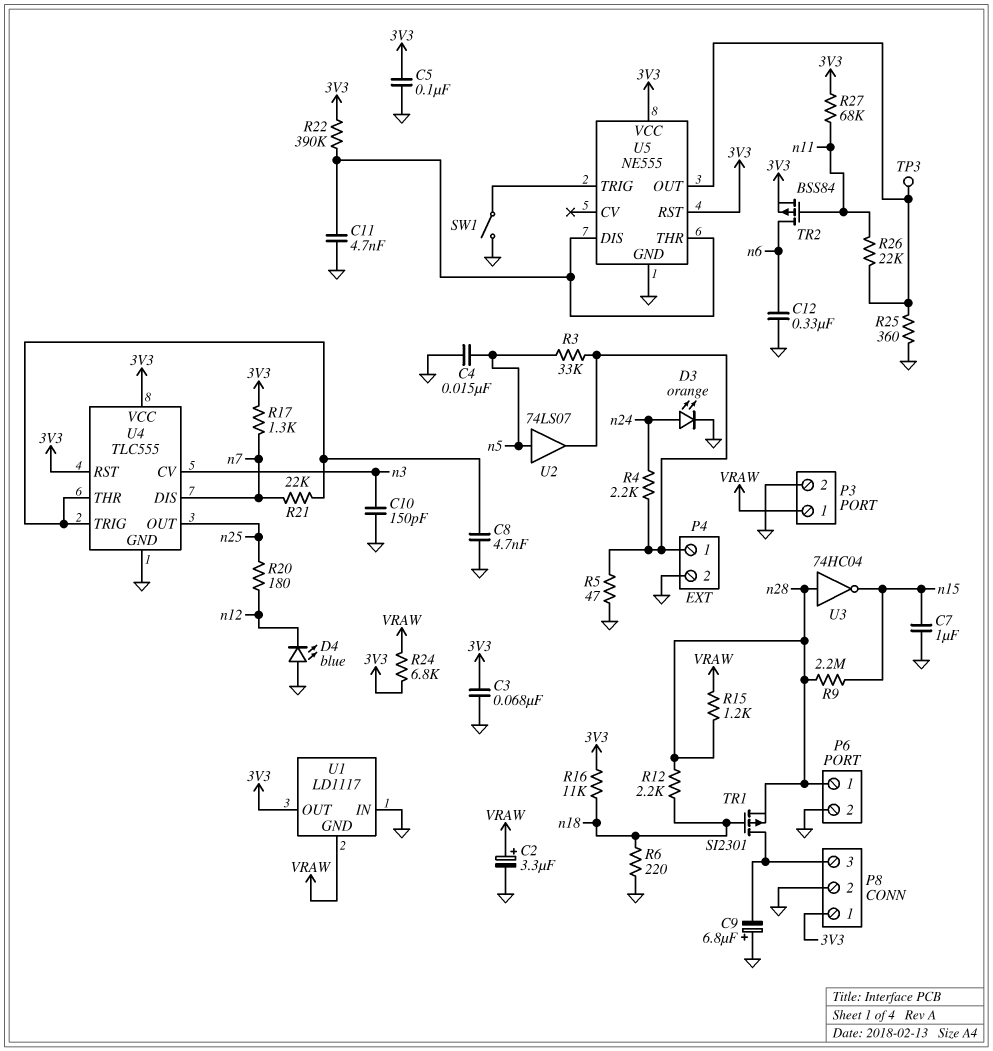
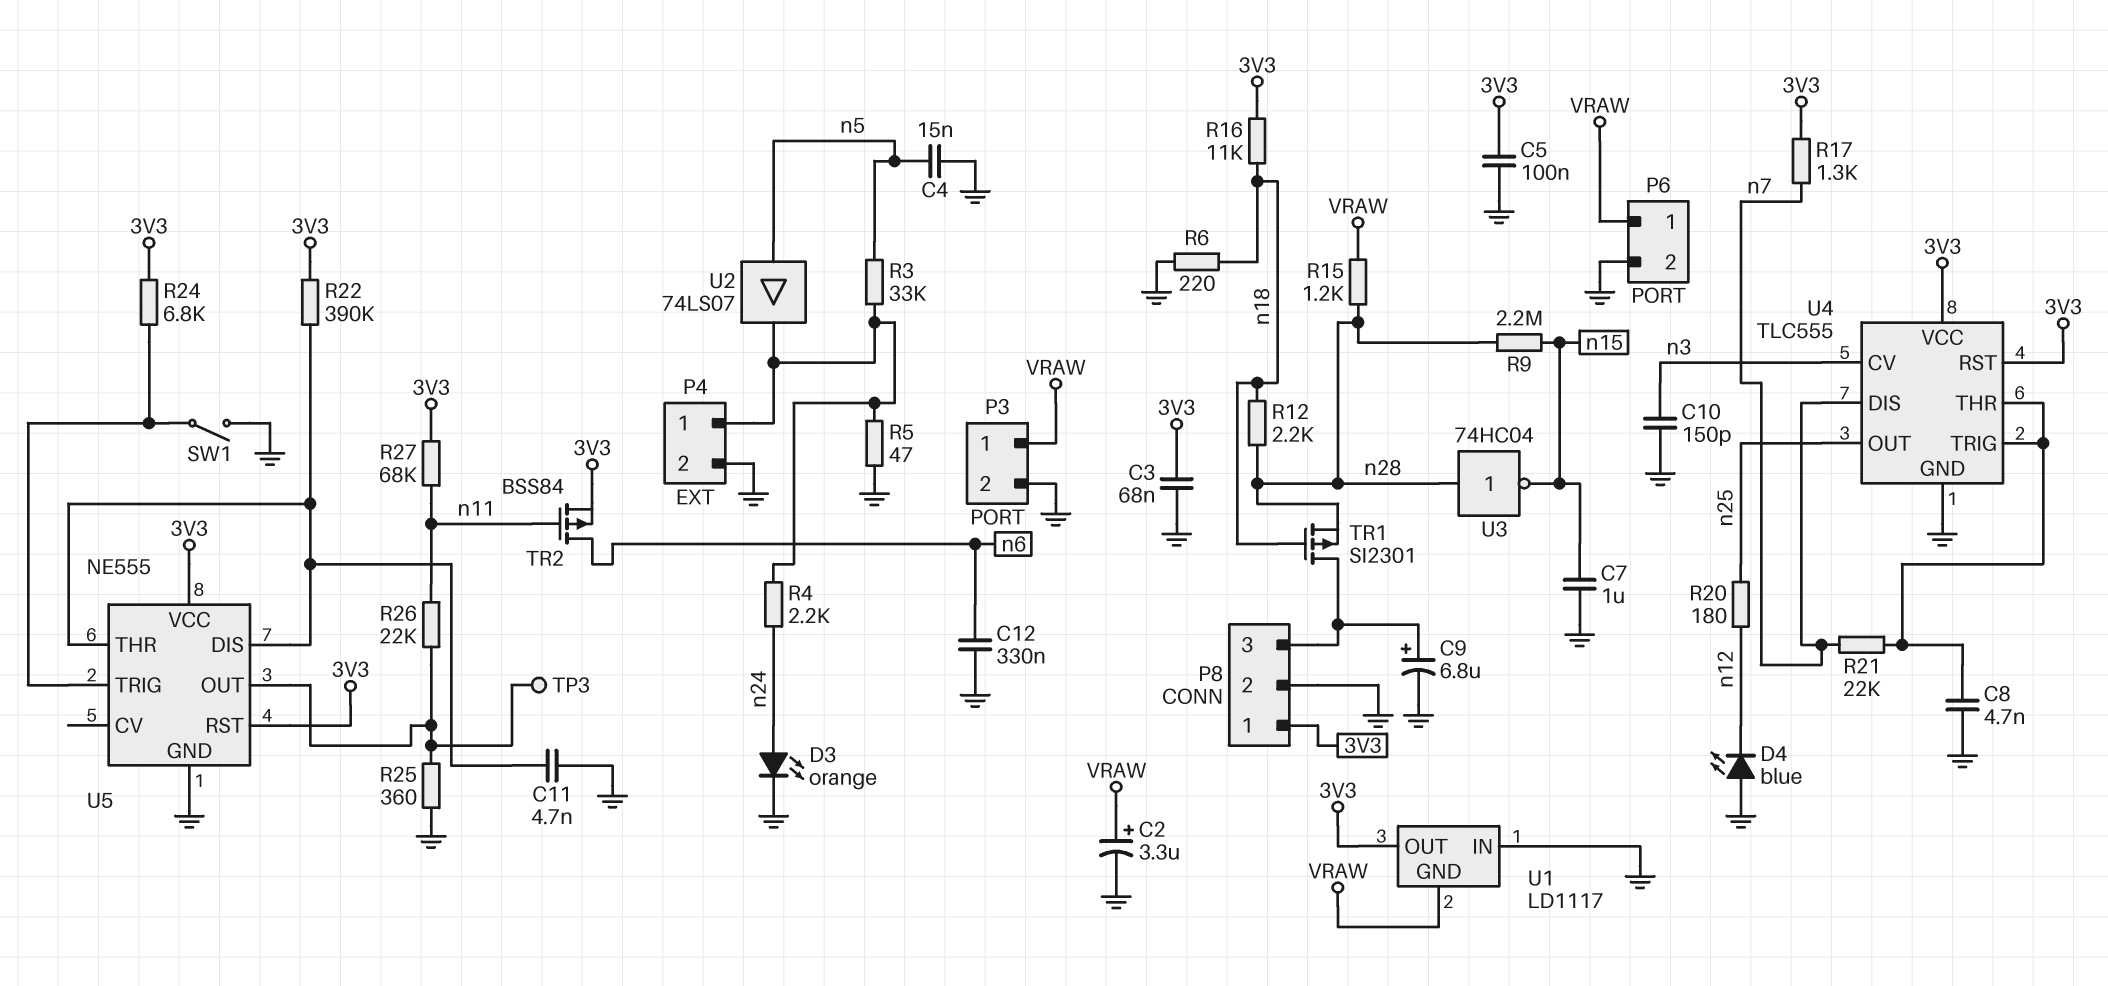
C9: 6.8uF (plus GND, minus P8/3) -> 6.8uF (plus P8/3, minus GND)
P6 pin 1: n28 -> VRAW
R24: 6.8k (3V3, VRAW) -> 6.8k (3V3, U5/TRIG)

